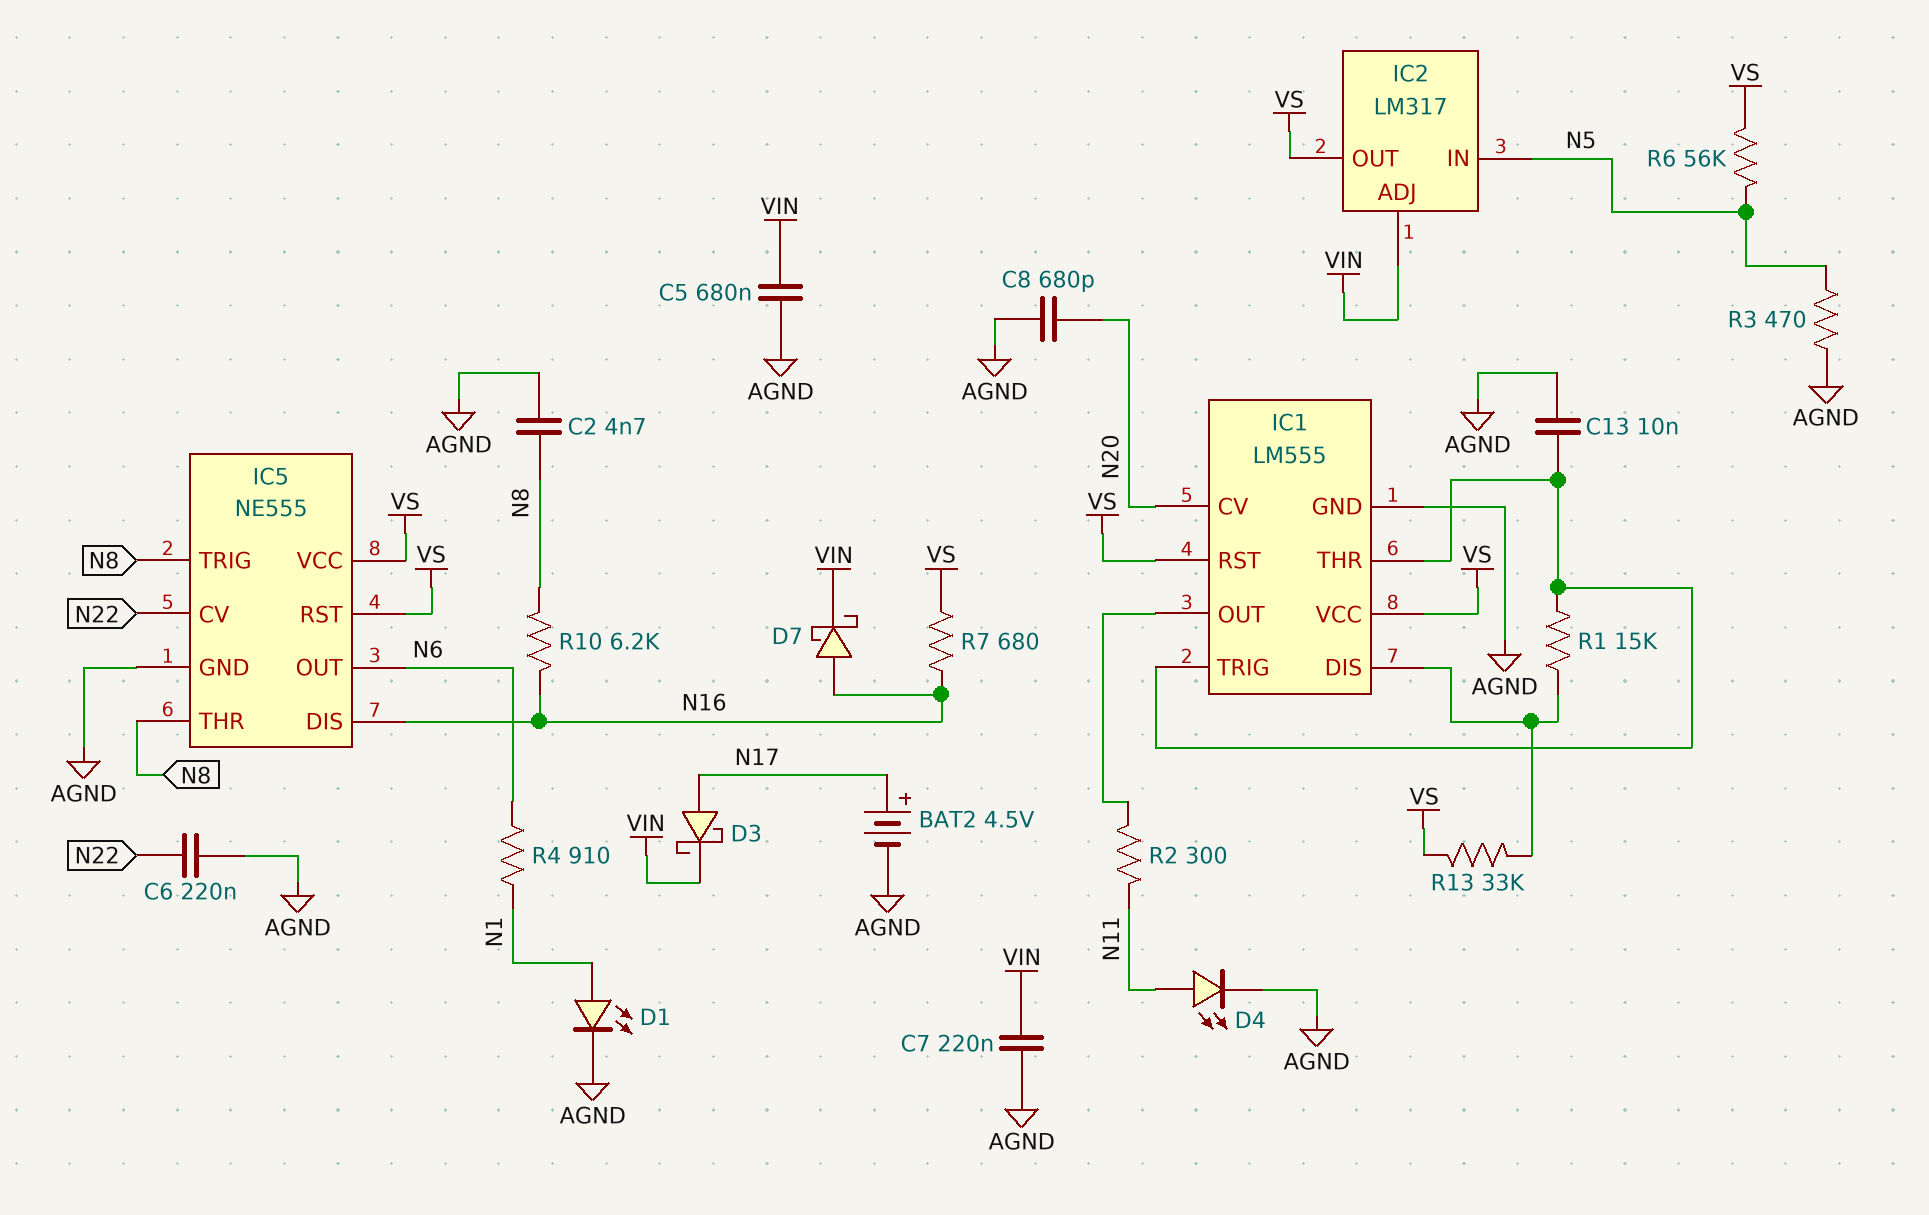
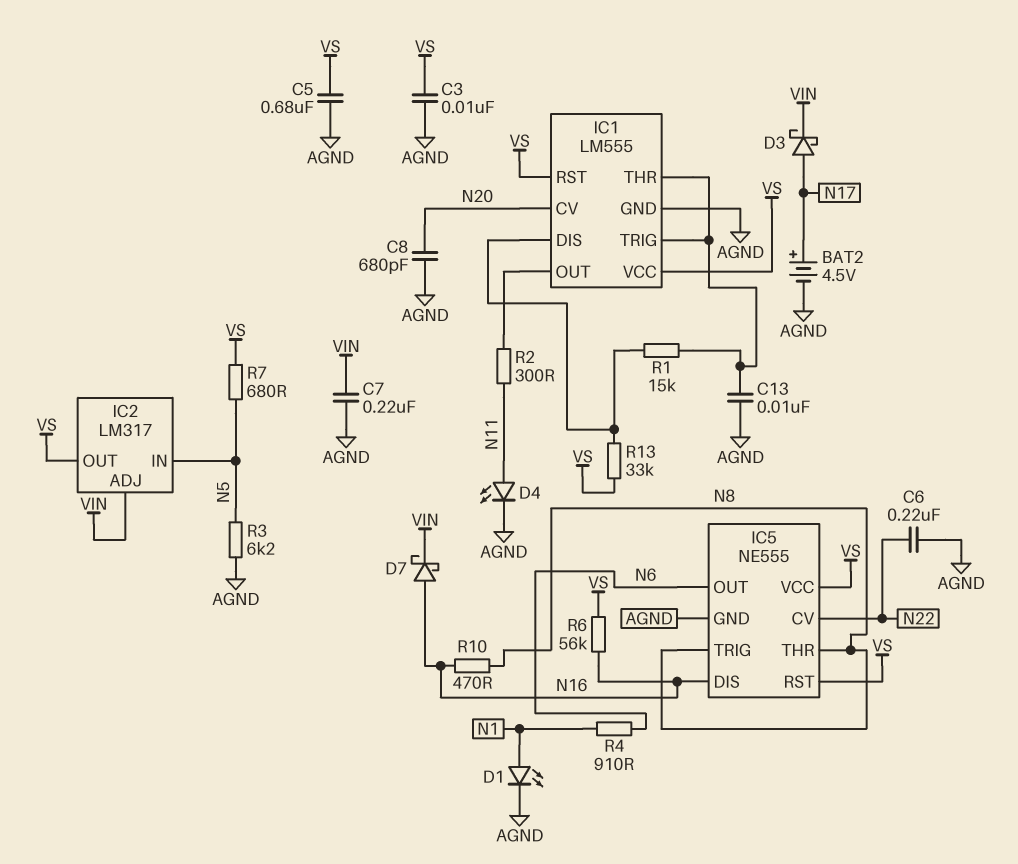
C2: 4.7nF (AGND, N8) -> none
C3: none -> 10nF (AGND, VS)
C5: 680nF (AGND, VIN) -> 680nF (AGND, VS)
R3: 470 (AGND, N5) -> 6.2k (AGND, N5)
R6: 56k (N5, VS) -> 56k (N16, VS)
R7: 680 (N16, VS) -> 680 (N5, VS)
R10: 6.2k (N8, N16) -> 470 (N8, N16)

